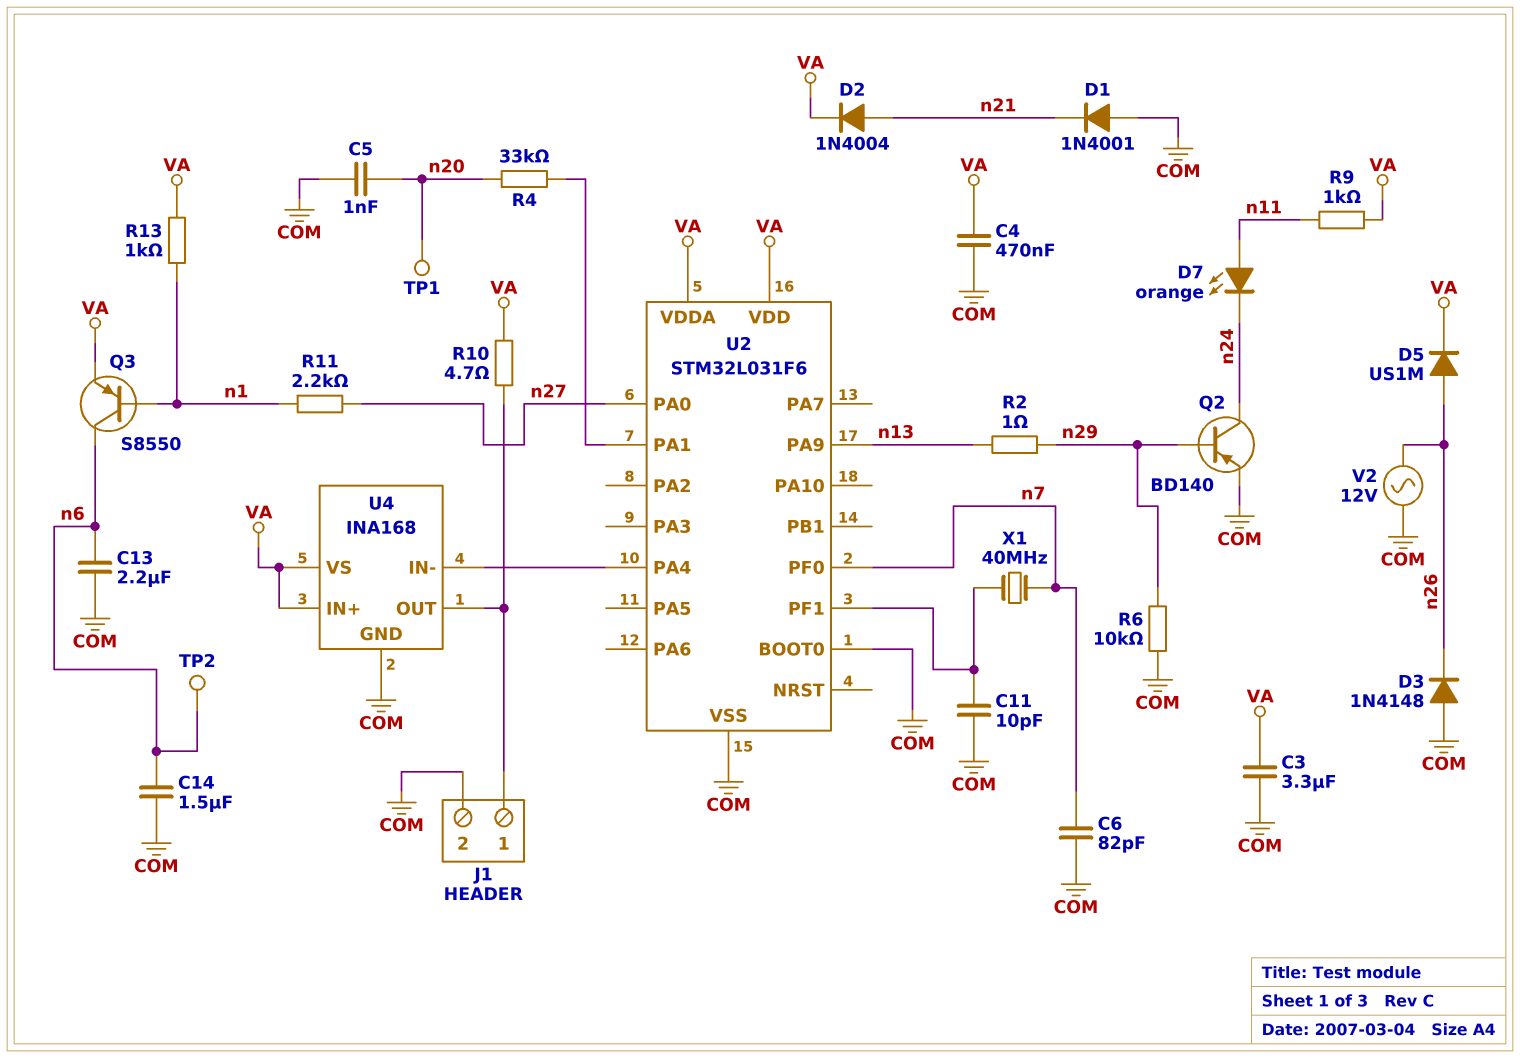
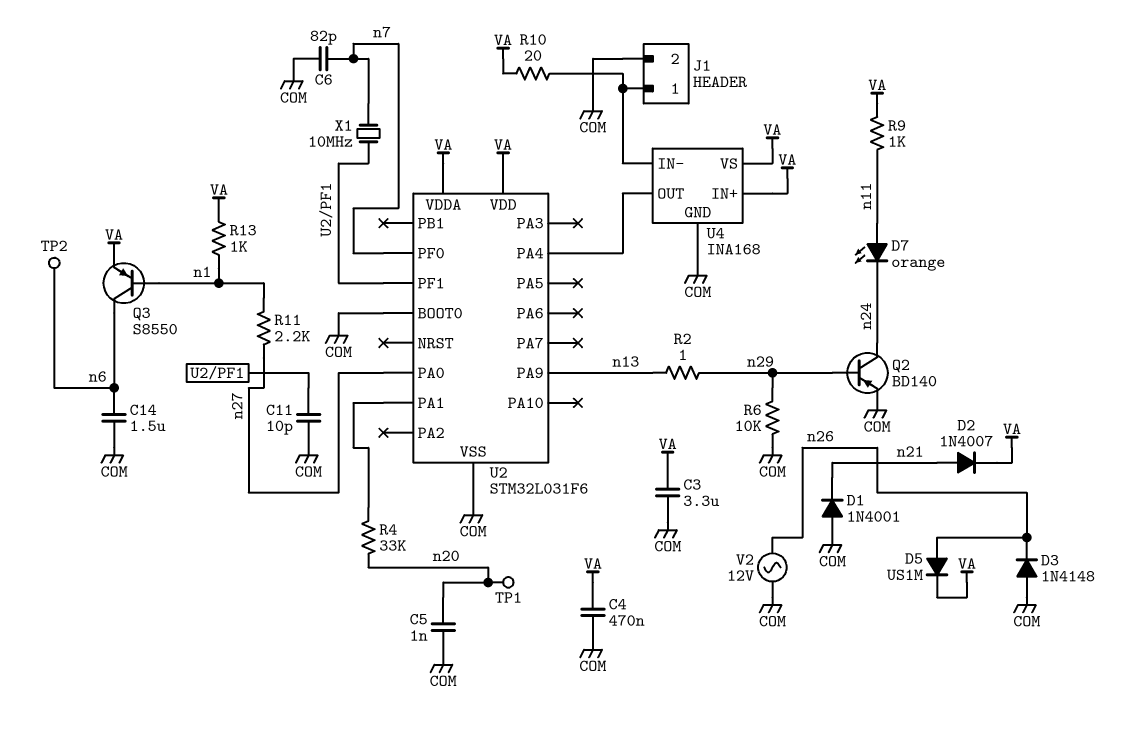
C13: 2.2uF (COM, n6) -> none
D2: diode 1N4004 (A n21, K VA) -> diode 1N4007 (A n21, K VA)
R10: 4.7 (J1/1, VA) -> 20 (J1/1, VA)
U4 pin IN-: U2/PA4 -> J1/1
U4 pin OUT: J1/1 -> U2/PA4
X1: 40MHz (U2/PF1, n7) -> 10MHz (U2/PF1, n7)

